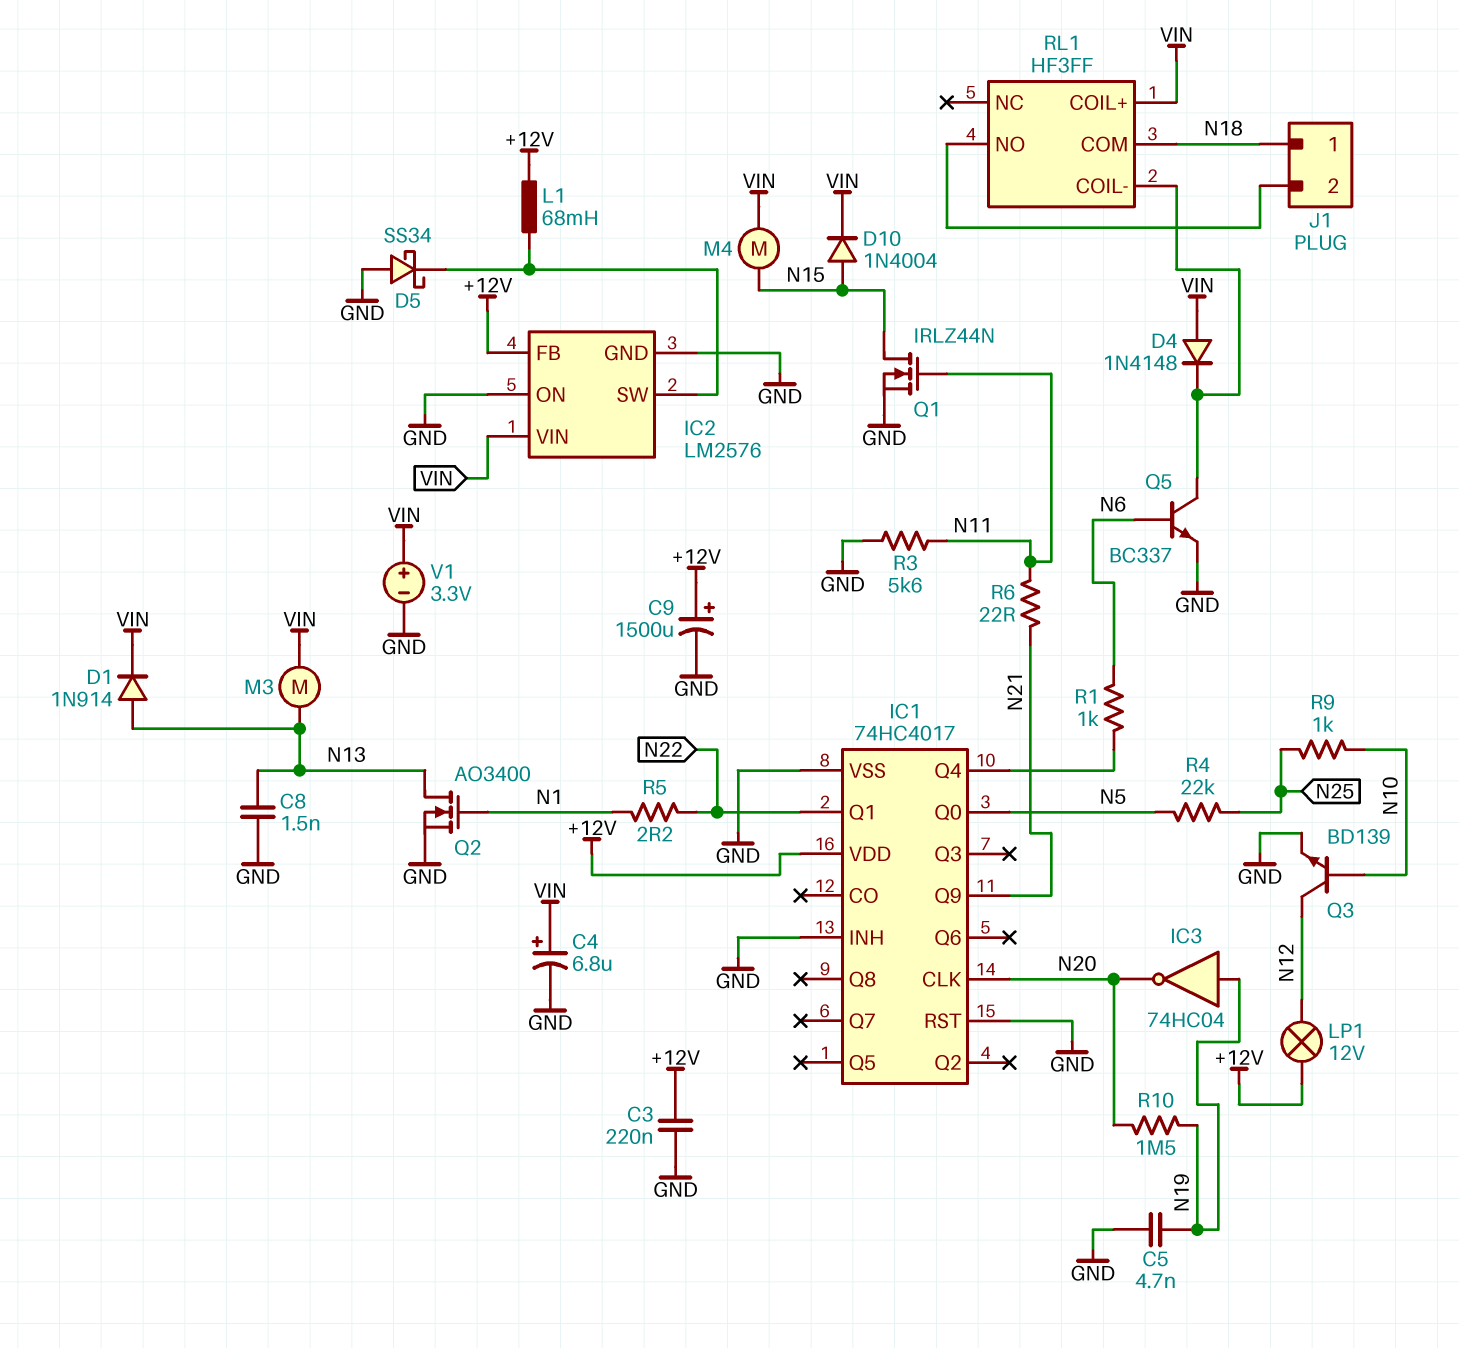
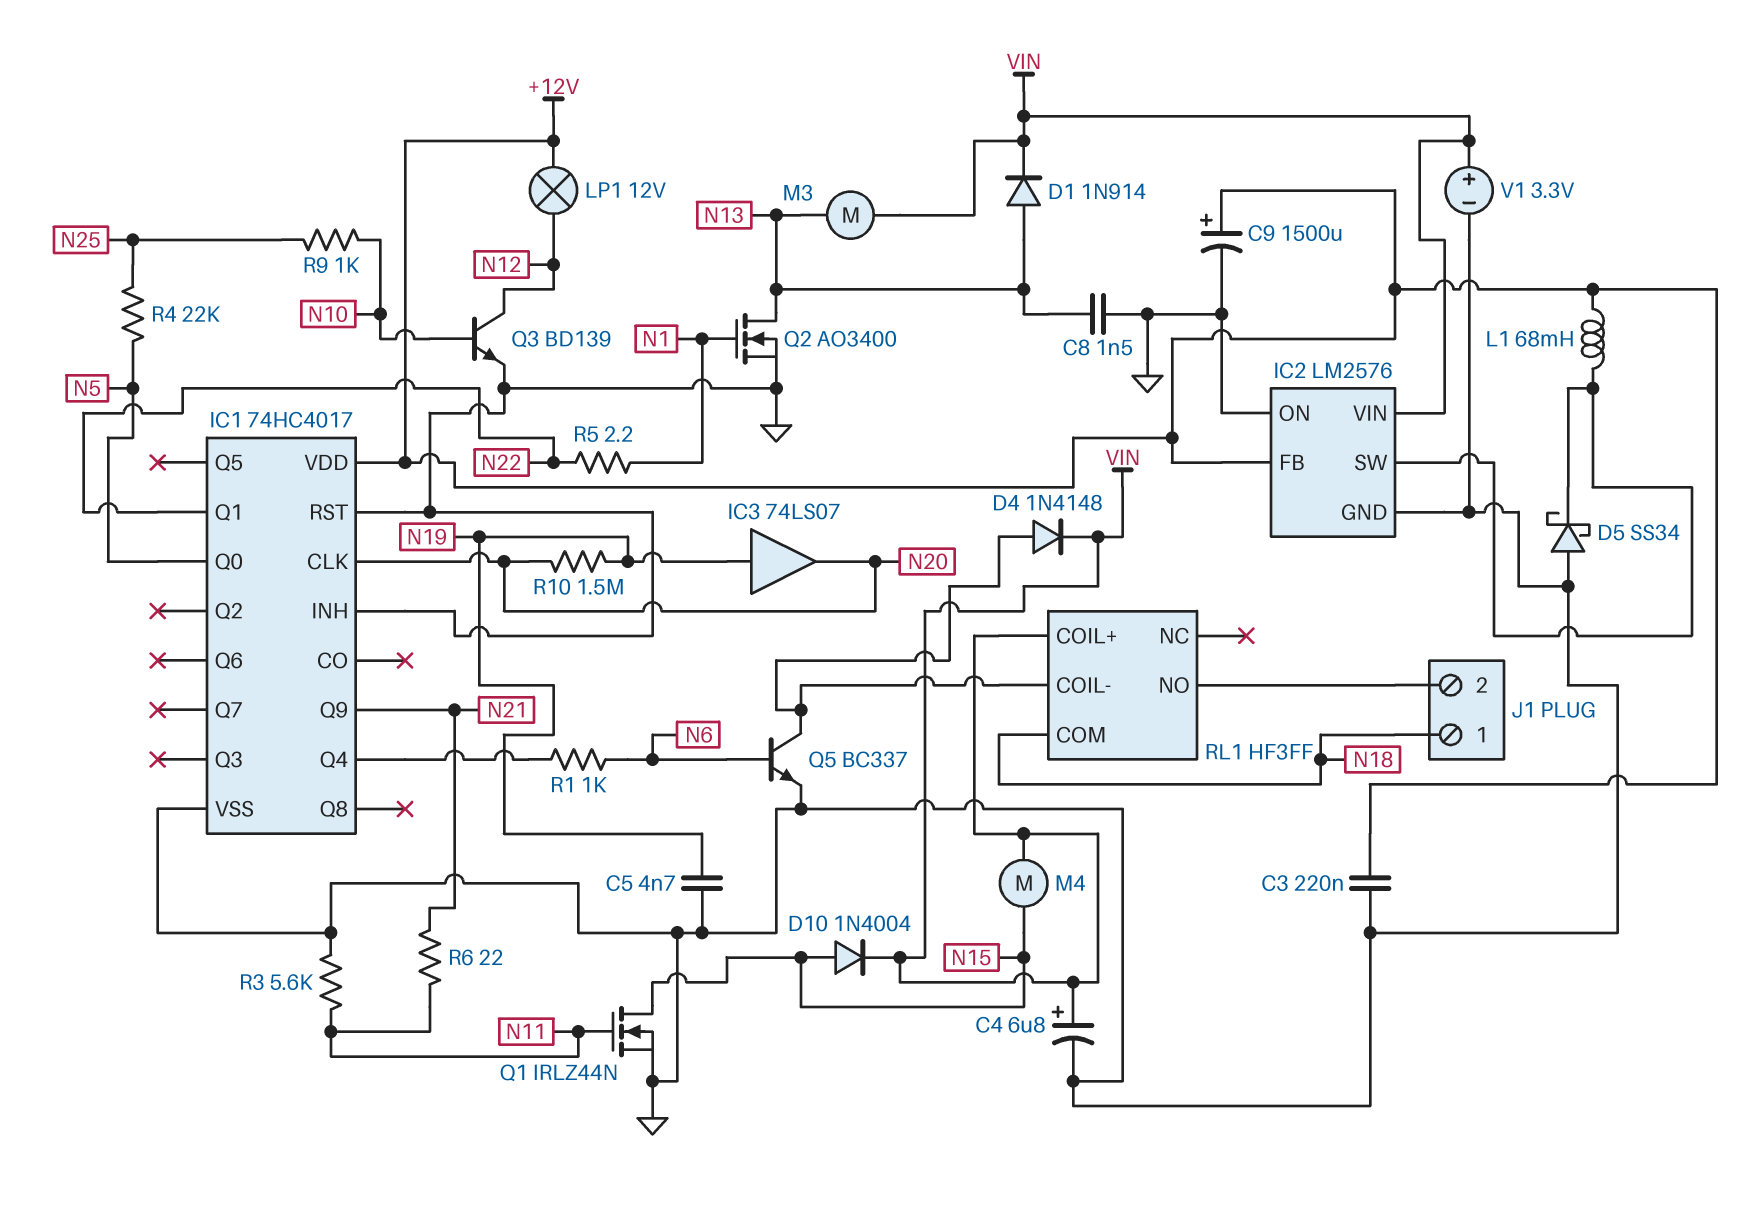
D4: diode 1N4148 (A VIN, K RL1/COIL-) -> diode 1N4148 (A RL1/COIL-, K VIN)
IC3: NOT 74HC04 (in N19, out N20) -> buffer 74LS07 (in N19, out N20)

